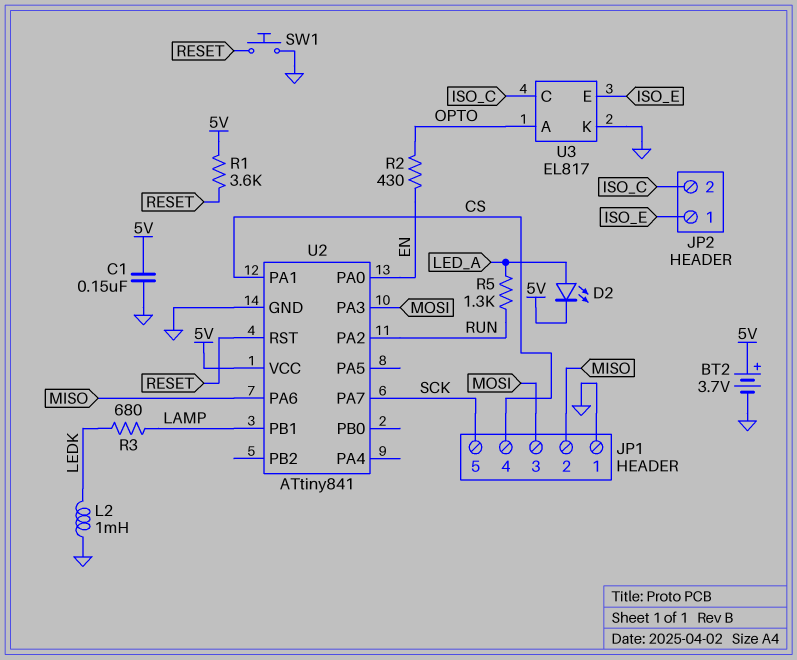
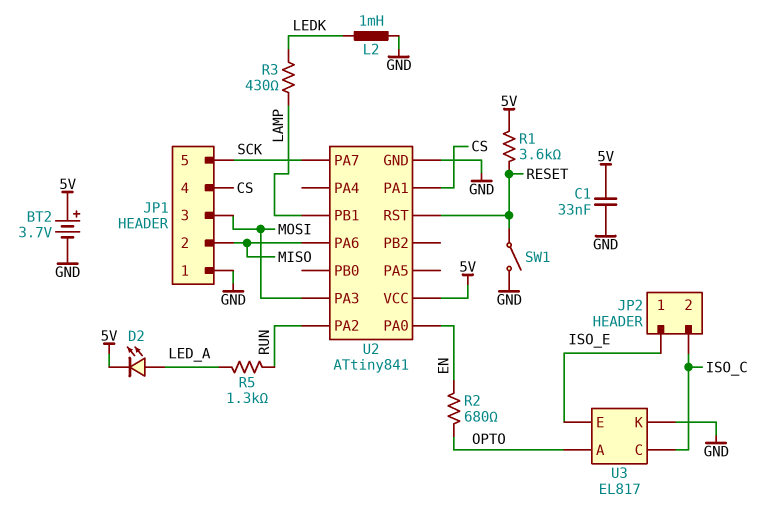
C1: 150nF (5V, GND) -> 33nF (5V, GND)
R2: 430 (EN, OPTO) -> 680 (EN, OPTO)
R3: 680 (LAMP, LEDK) -> 430 (LAMP, LEDK)
SW1: button (GND, RESET) -> switch (GND, RESET)

